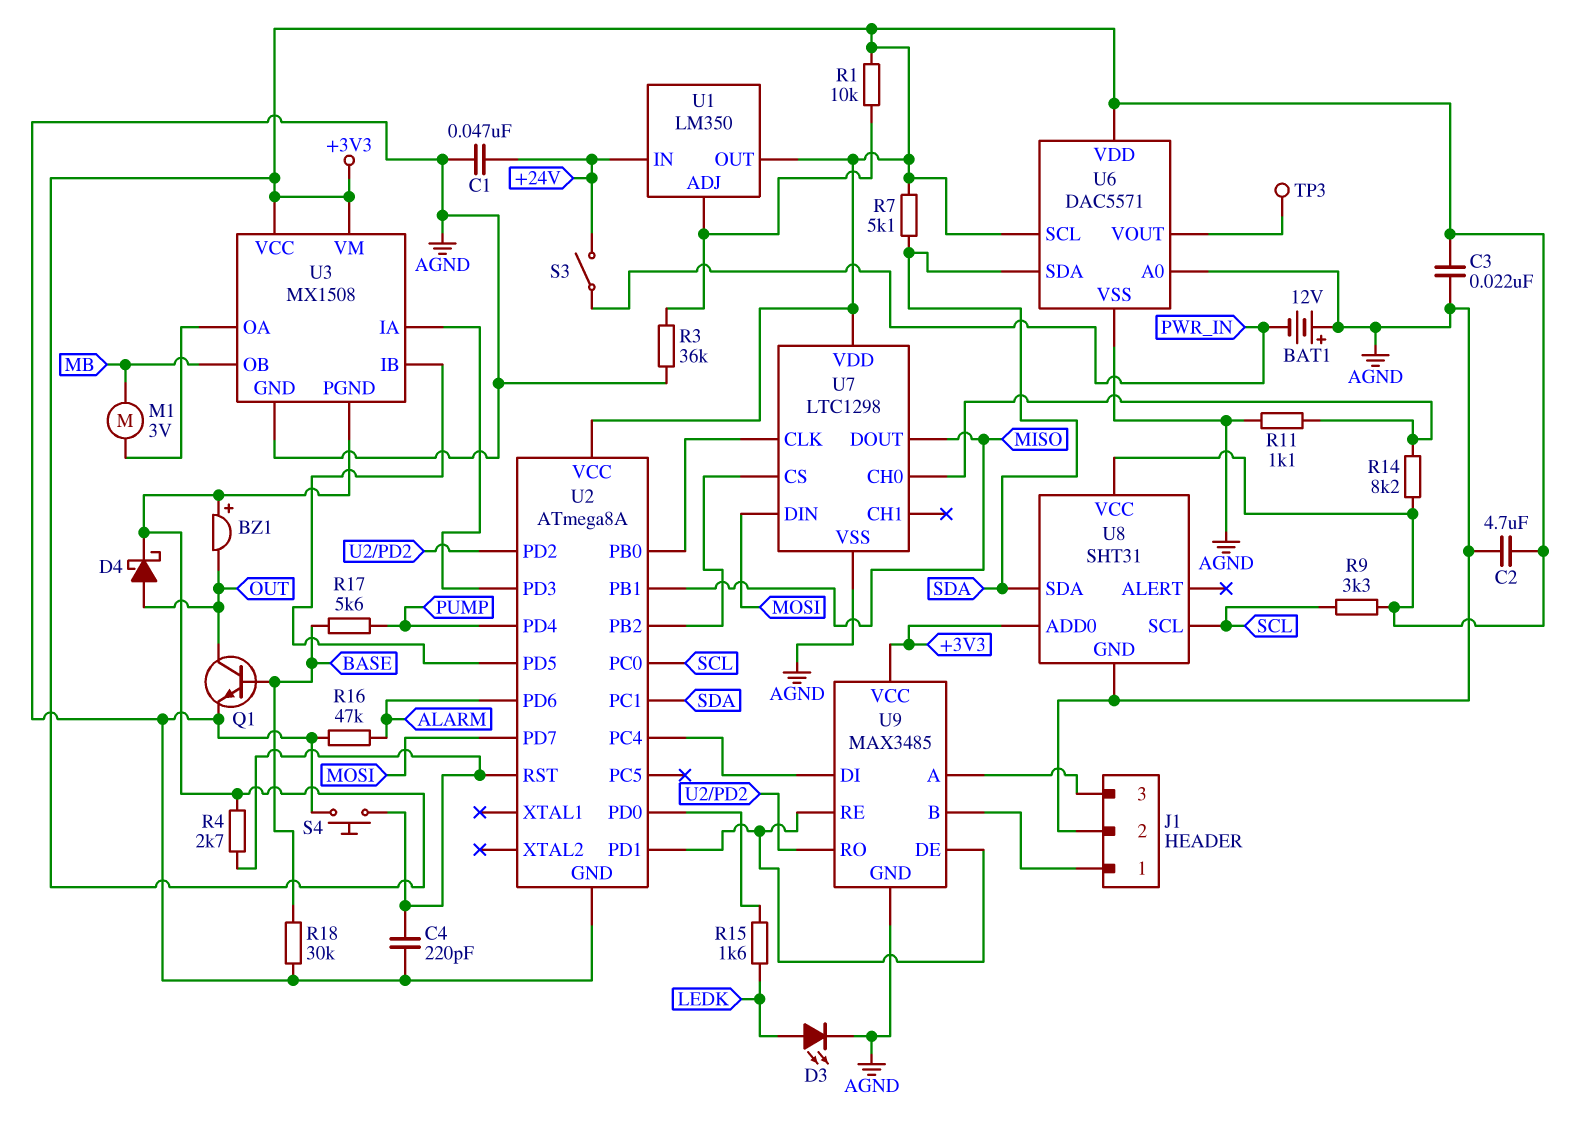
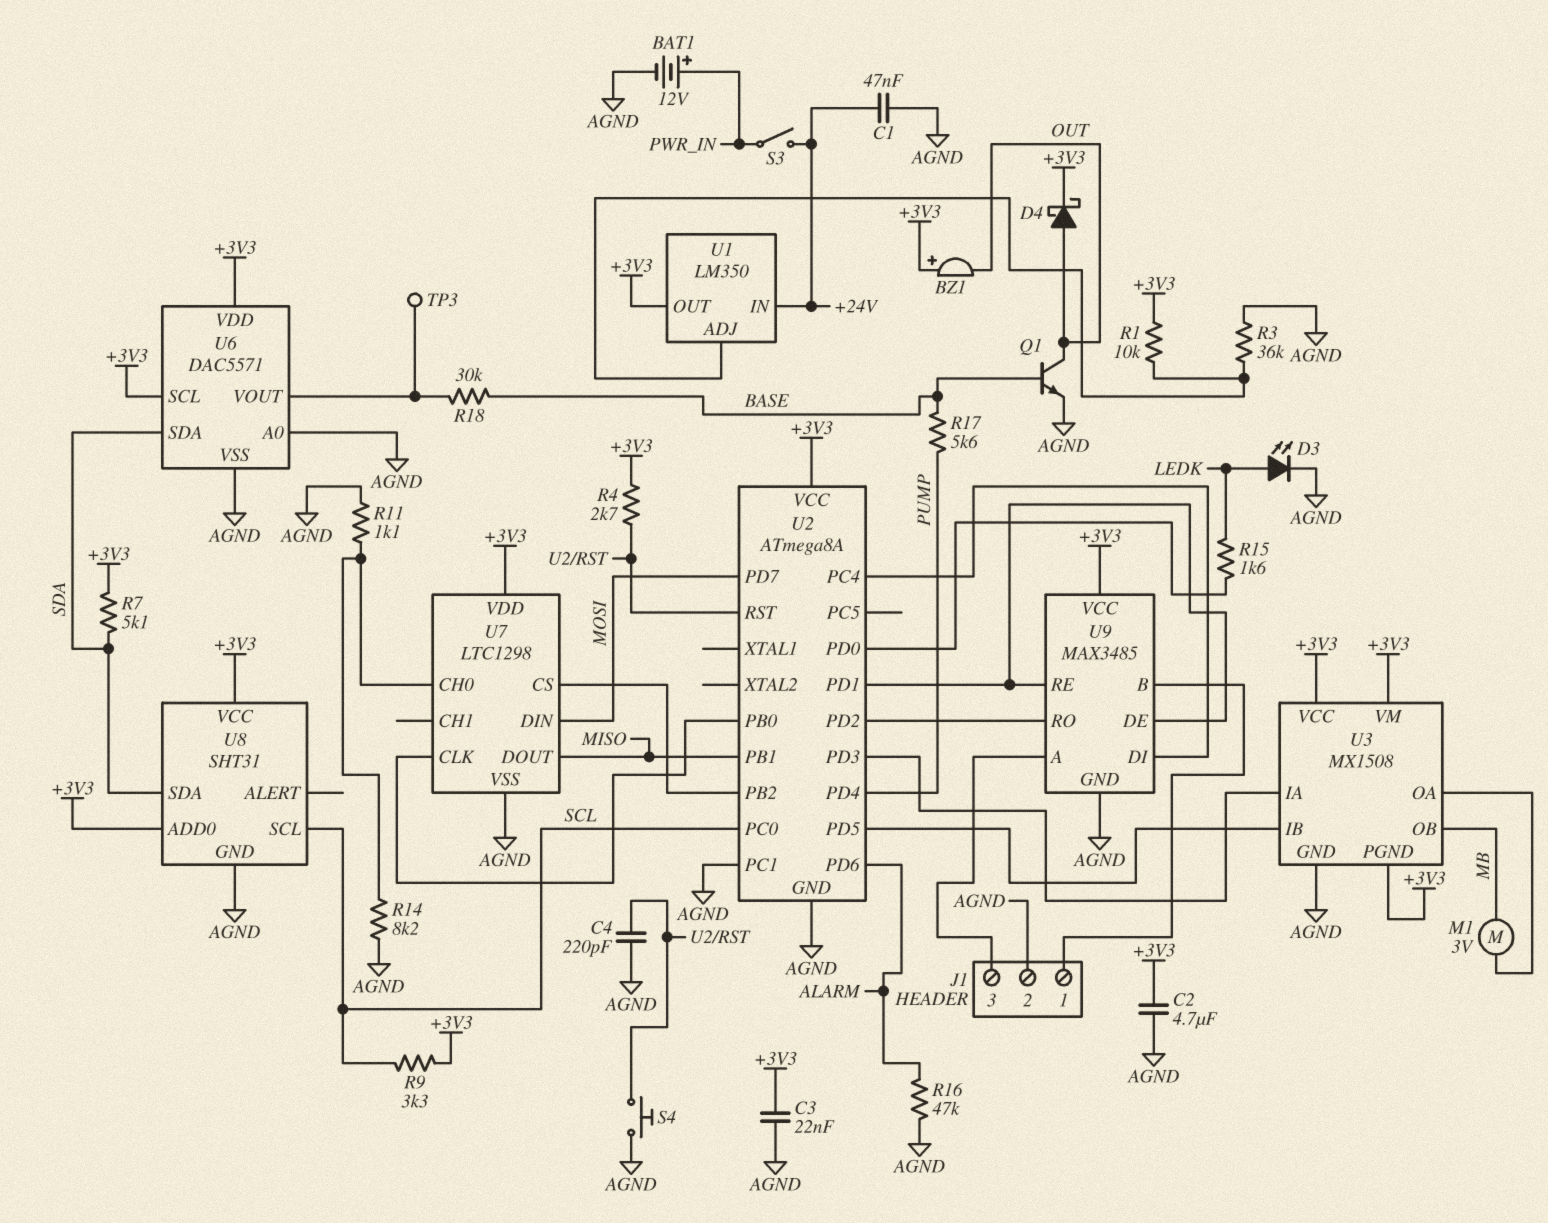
BAT1: 12V (plus AGND, minus PWR_IN) -> 12V (plus PWR_IN, minus AGND)
R14: 8.2k (+3V3, U7/CH0) -> 8.2k (AGND, U7/CH0)
R18: 30k (AGND, BASE) -> 30k (BASE, U6/VOUT)
U2 pin PC1: SDA -> AGND

